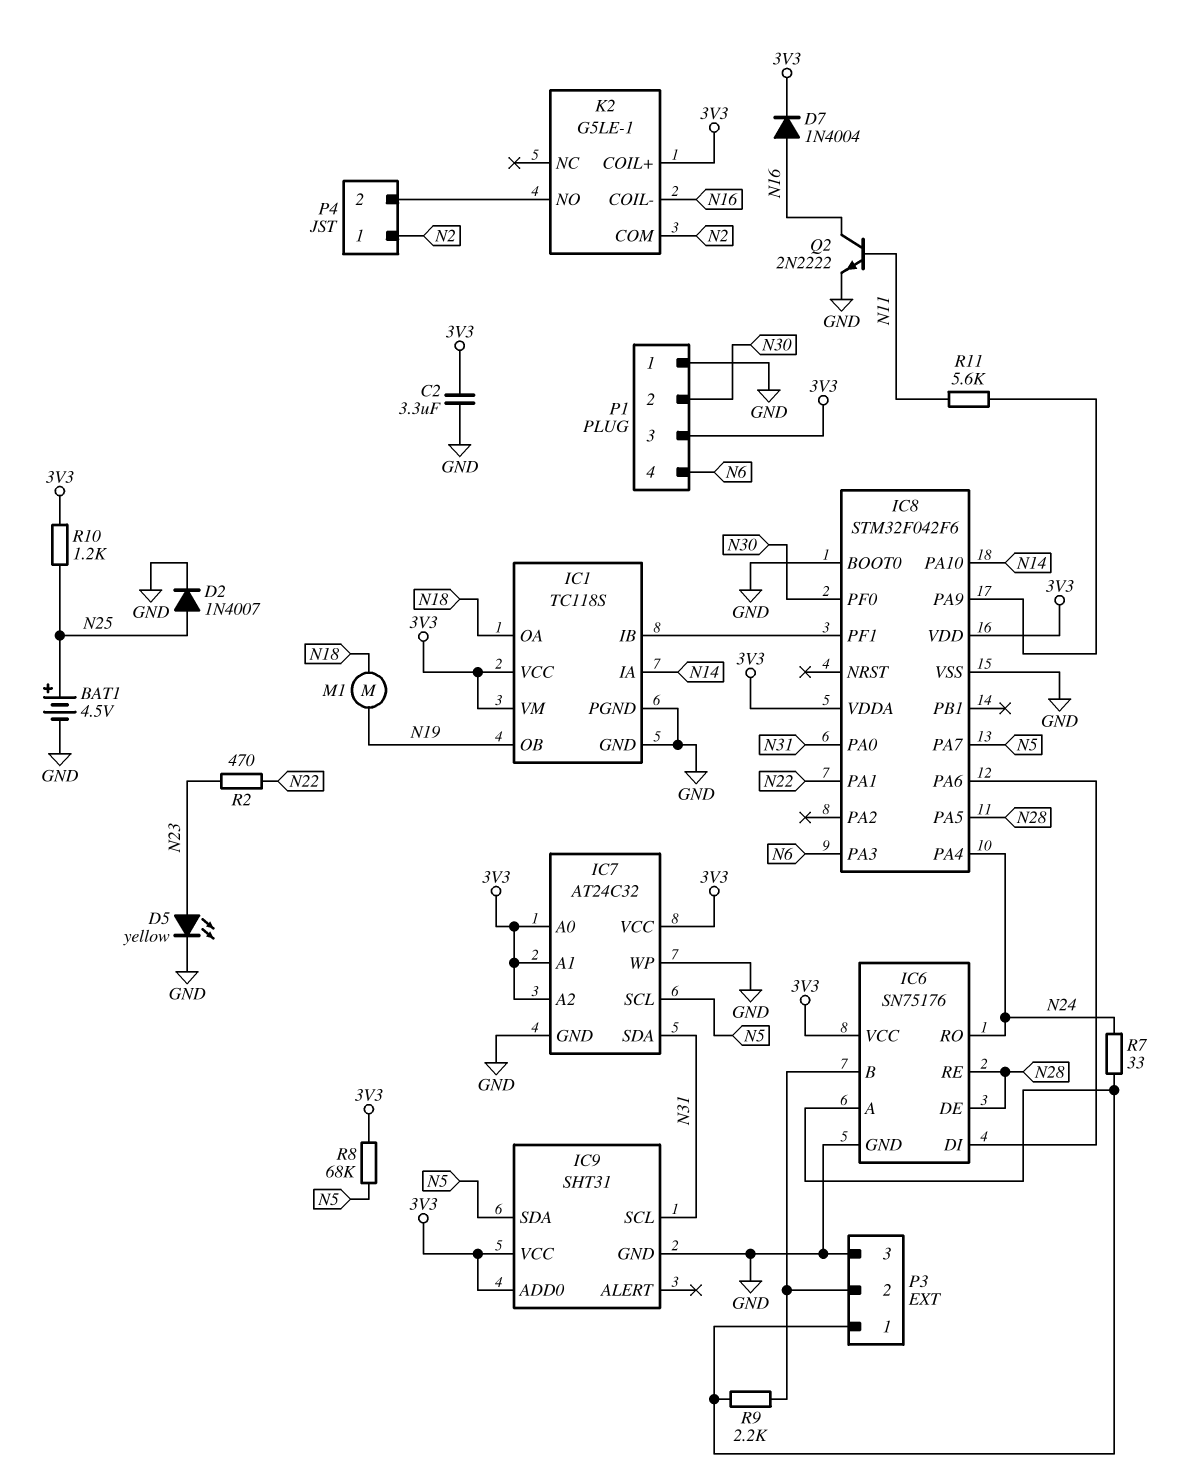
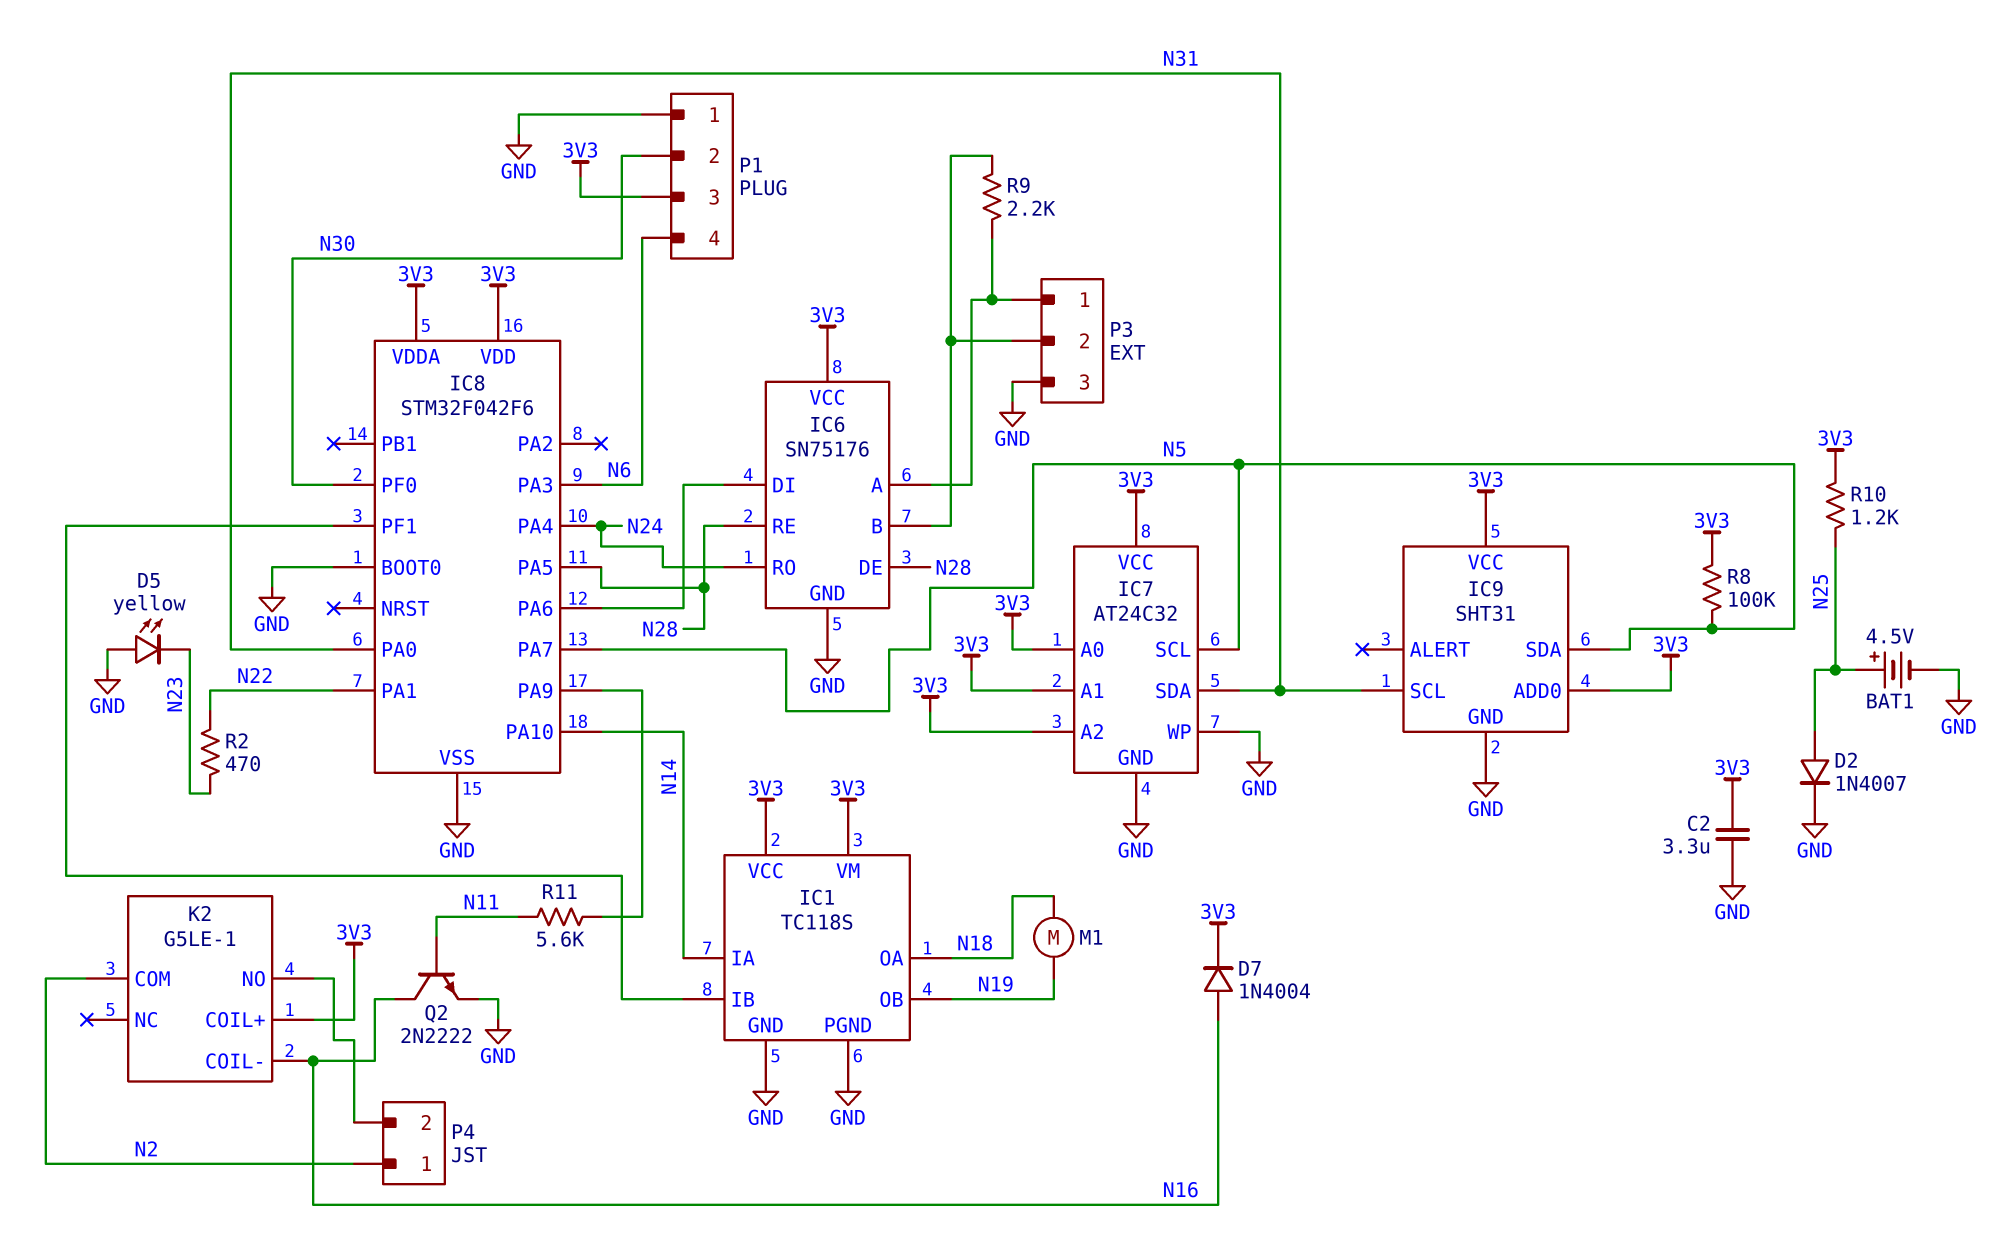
D5: LED yellow (A N23, K GND) -> LED yellow (A GND, K N23)
R7: 33 (IC6/A, N24) -> none
R8: 68k (3V3, N5) -> 100k (3V3, N5)

